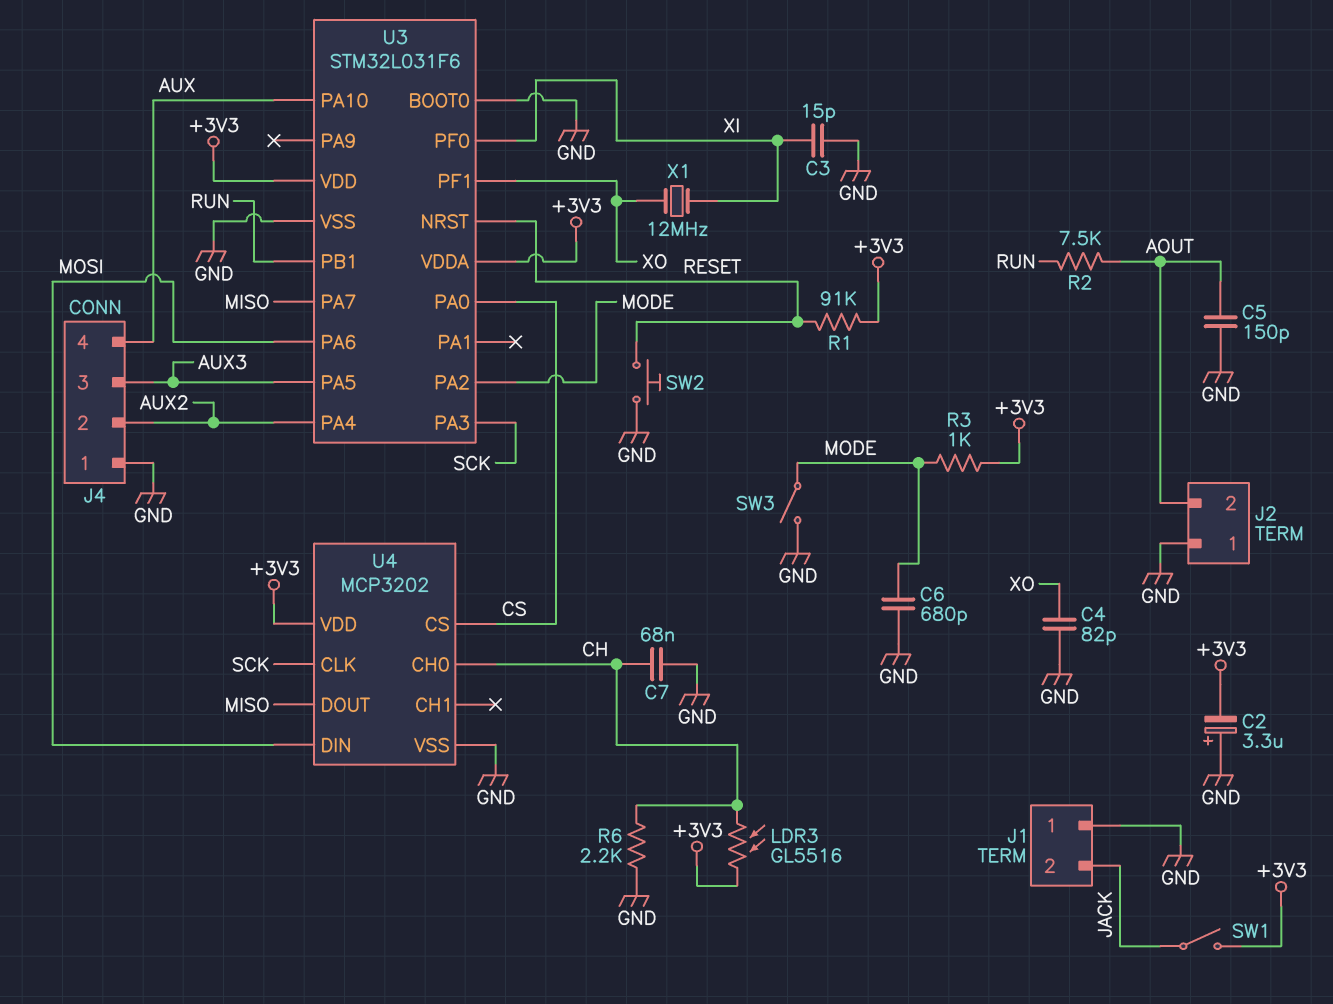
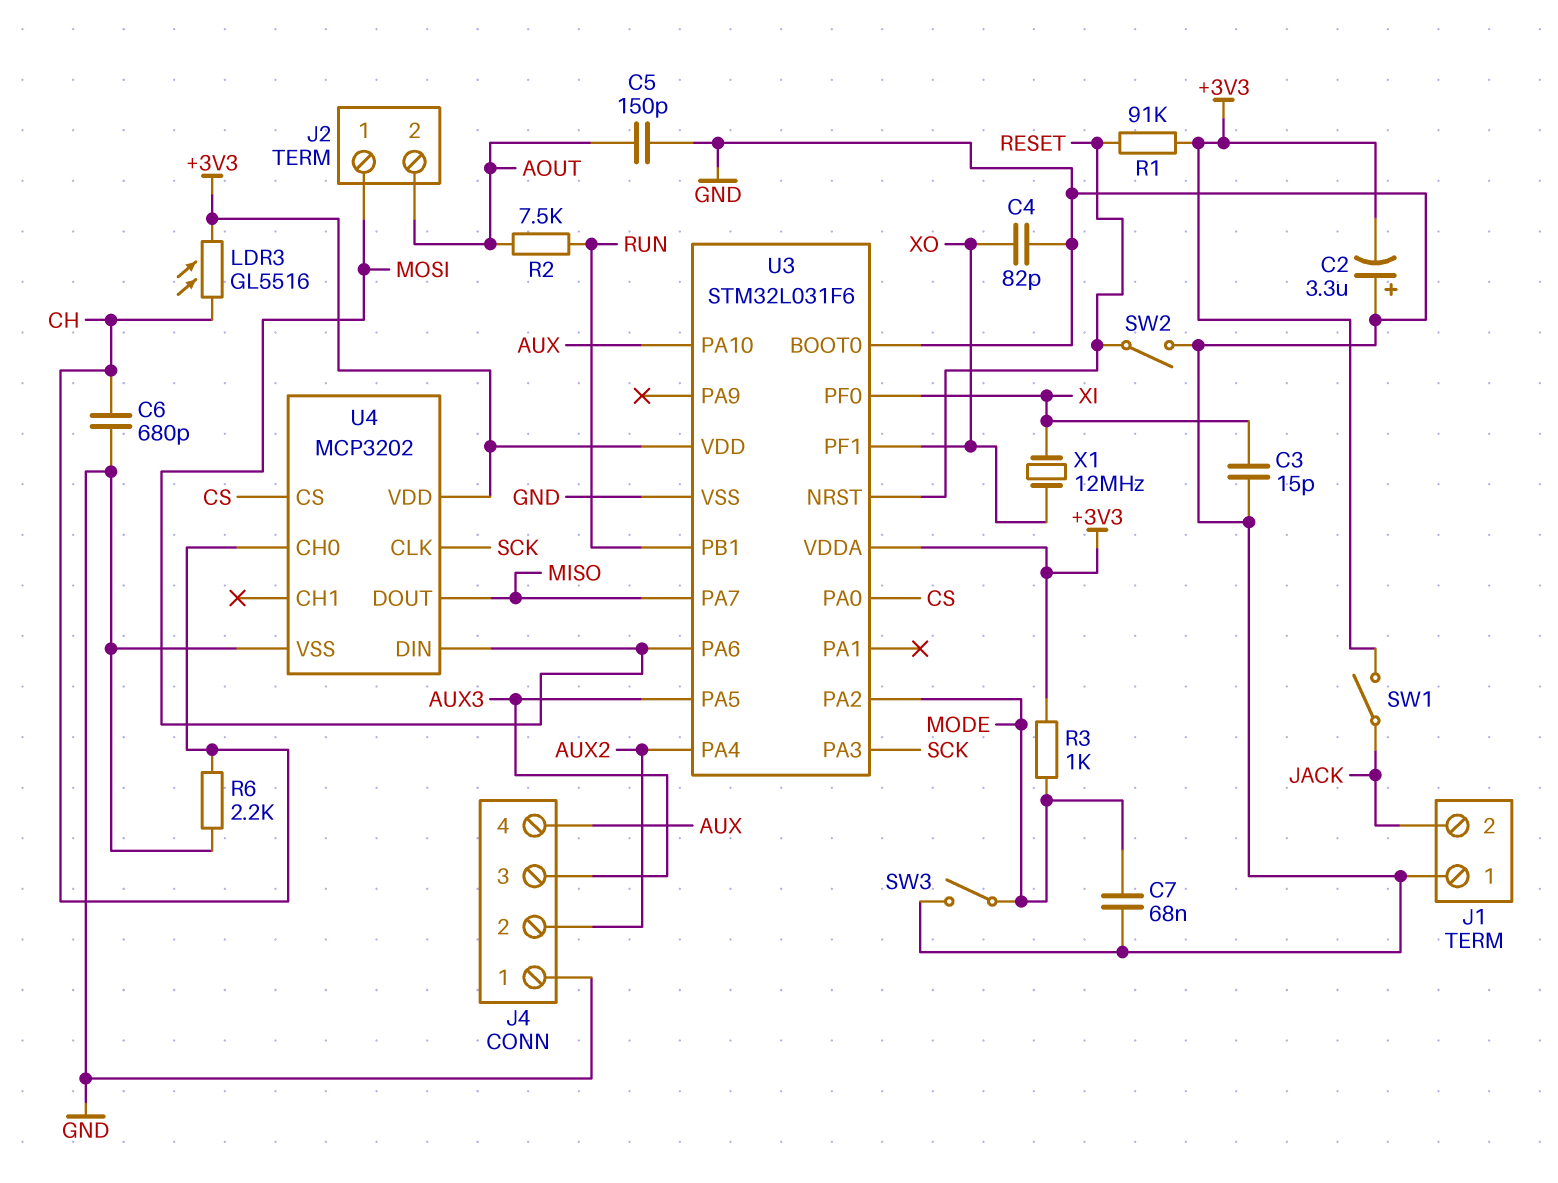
C6: 680pF (GND, MODE) -> 680pF (CH, GND)
C7: 68nF (CH, GND) -> 68nF (GND, MODE)
J2 pin 1: GND -> MOSI
SW2: button (GND, RESET) -> switch (GND, RESET)

